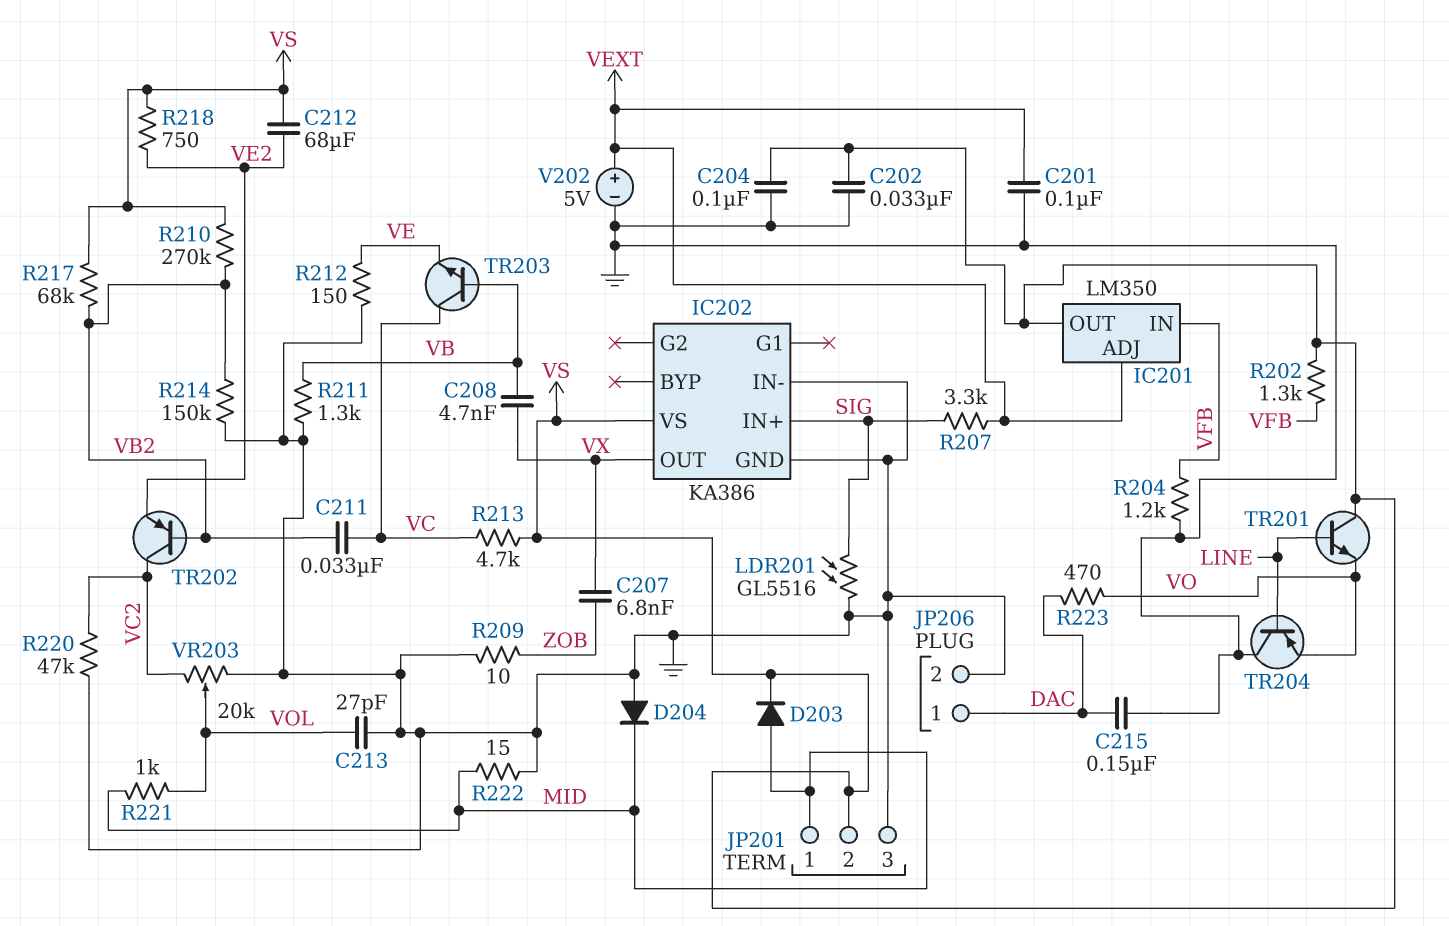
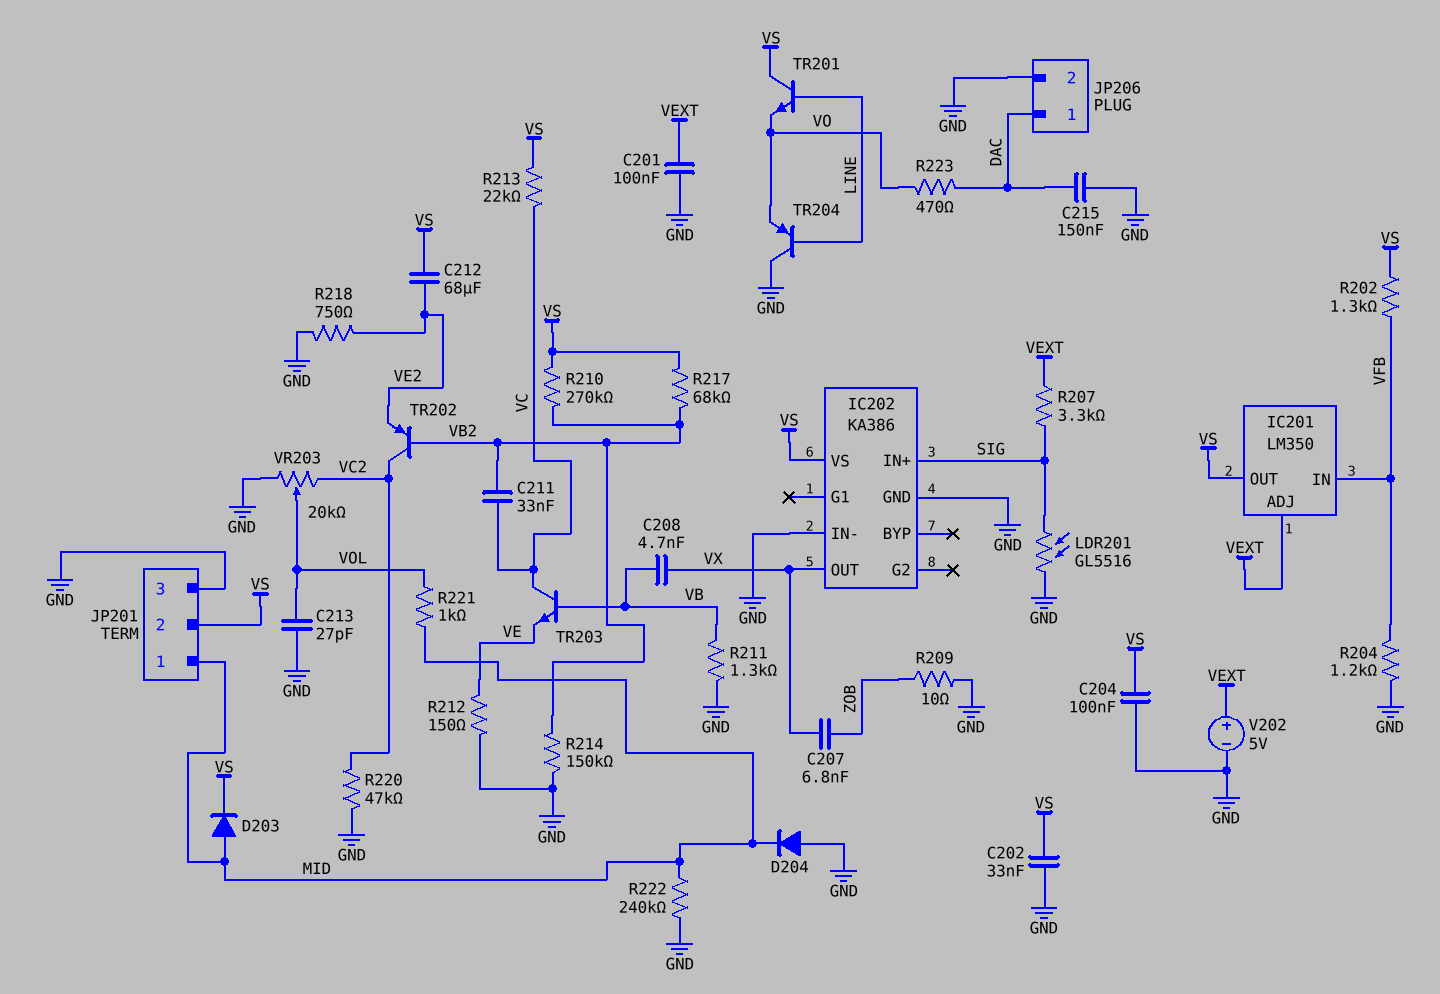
R213: 4.7k (VC, VS) -> 22k (VC, VS)
R218: 750 (VE2, VS) -> 750 (GND, VE2)
R222: 15 (GND, MID) -> 240k (GND, MID)

